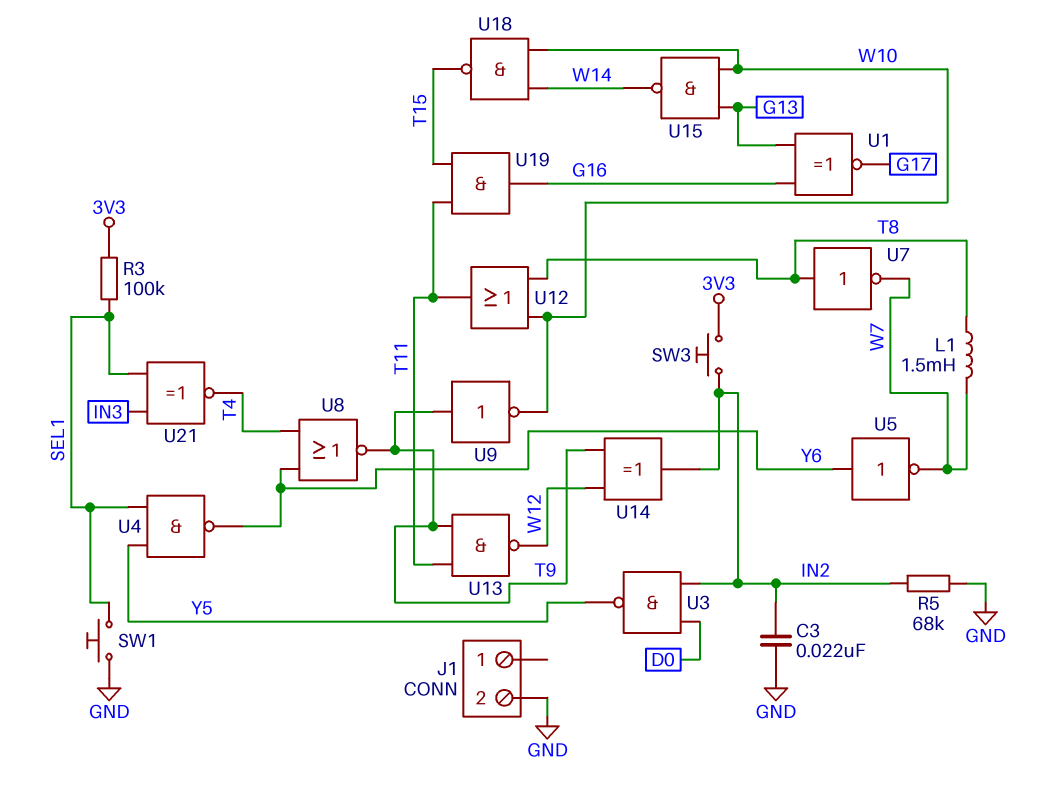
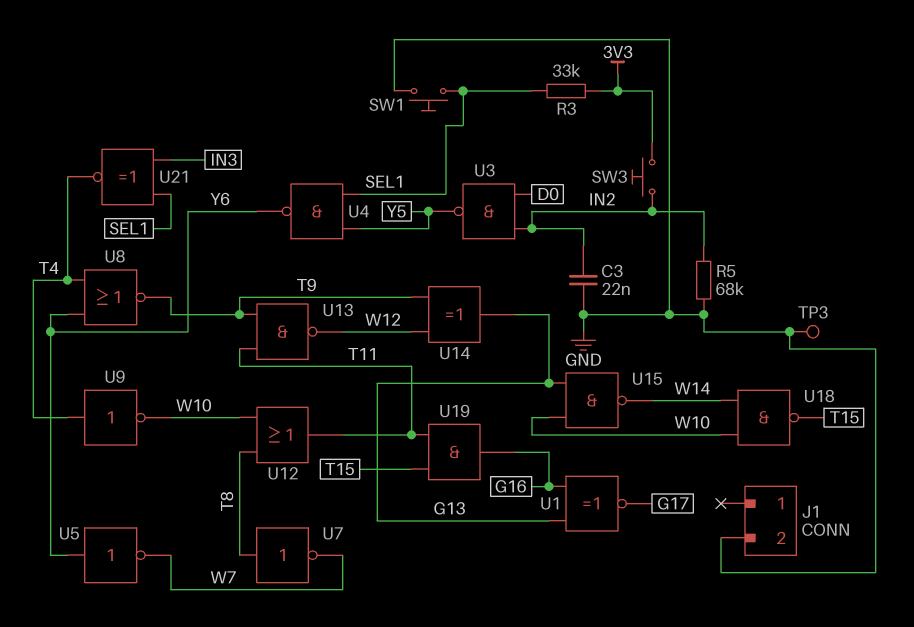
L1: 1.5mH (T8, W7) -> none
R3: 100k (3V3, SEL1) -> 33k (3V3, SEL1)
TP3: none -> test point (GND)
U9: NOT (in T9, out W10) -> NOT (in T4, out W10)
U14: XOR (in T9, in W12, out IN2) -> XOR (in T9, in W12, out G13)

